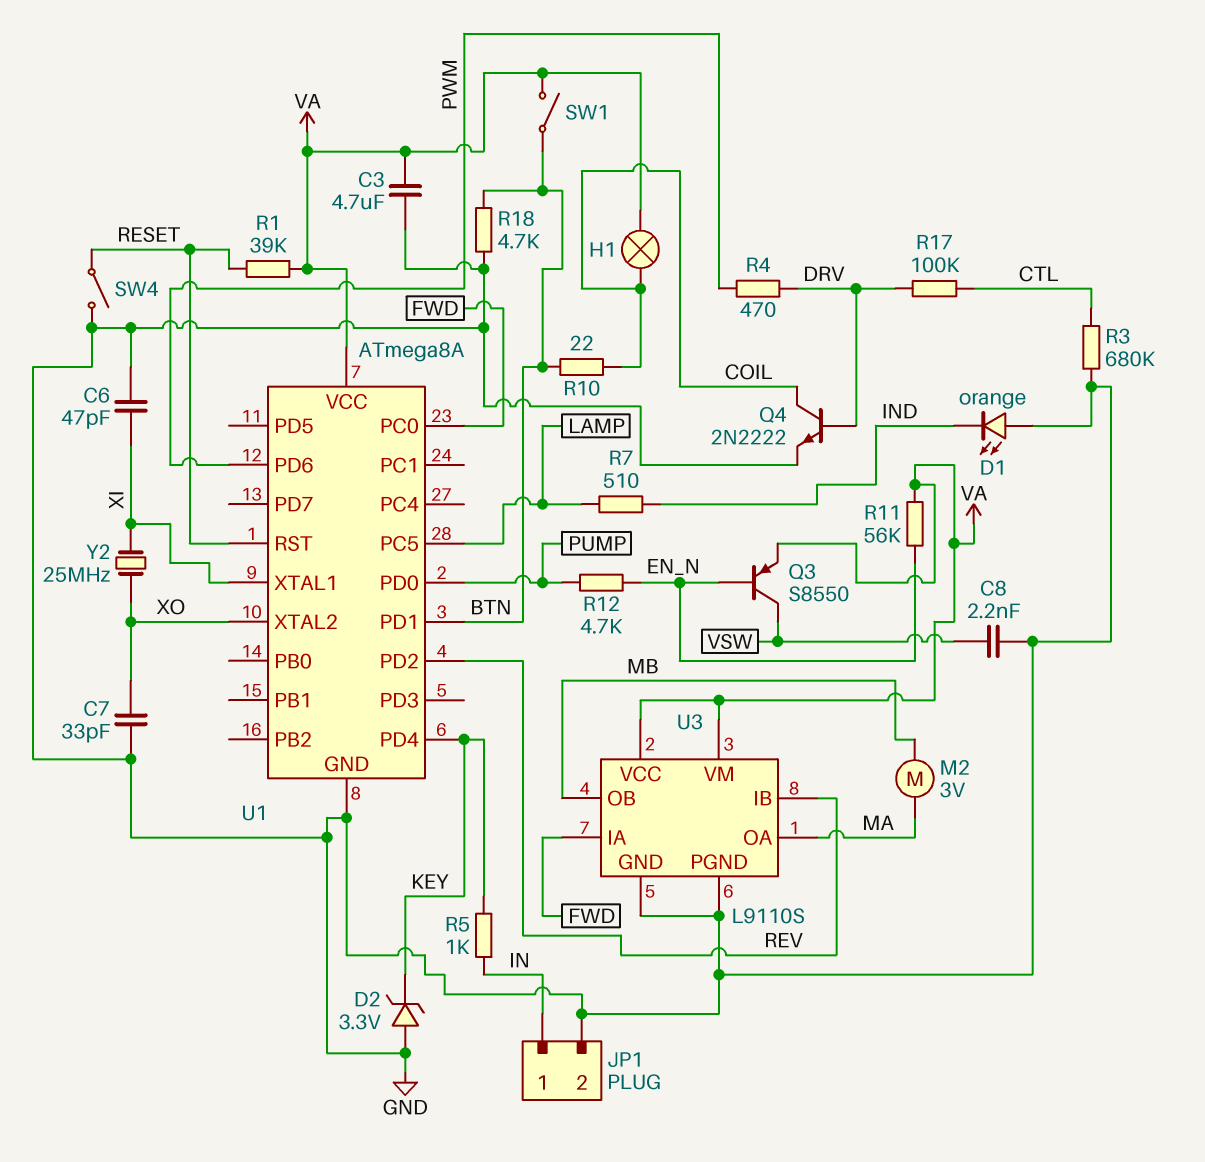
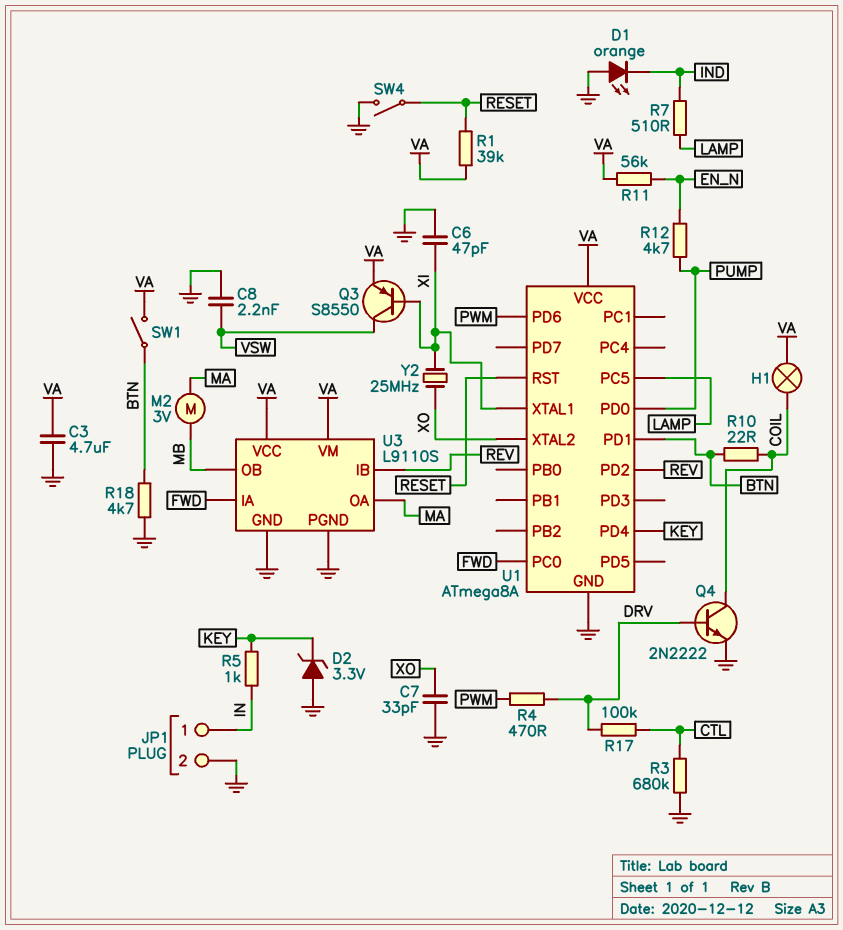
Q3: PNP S8550 (B EN_N, C VSW, E VA) -> PNP S8550 (B XI, C VSW, E VA)

